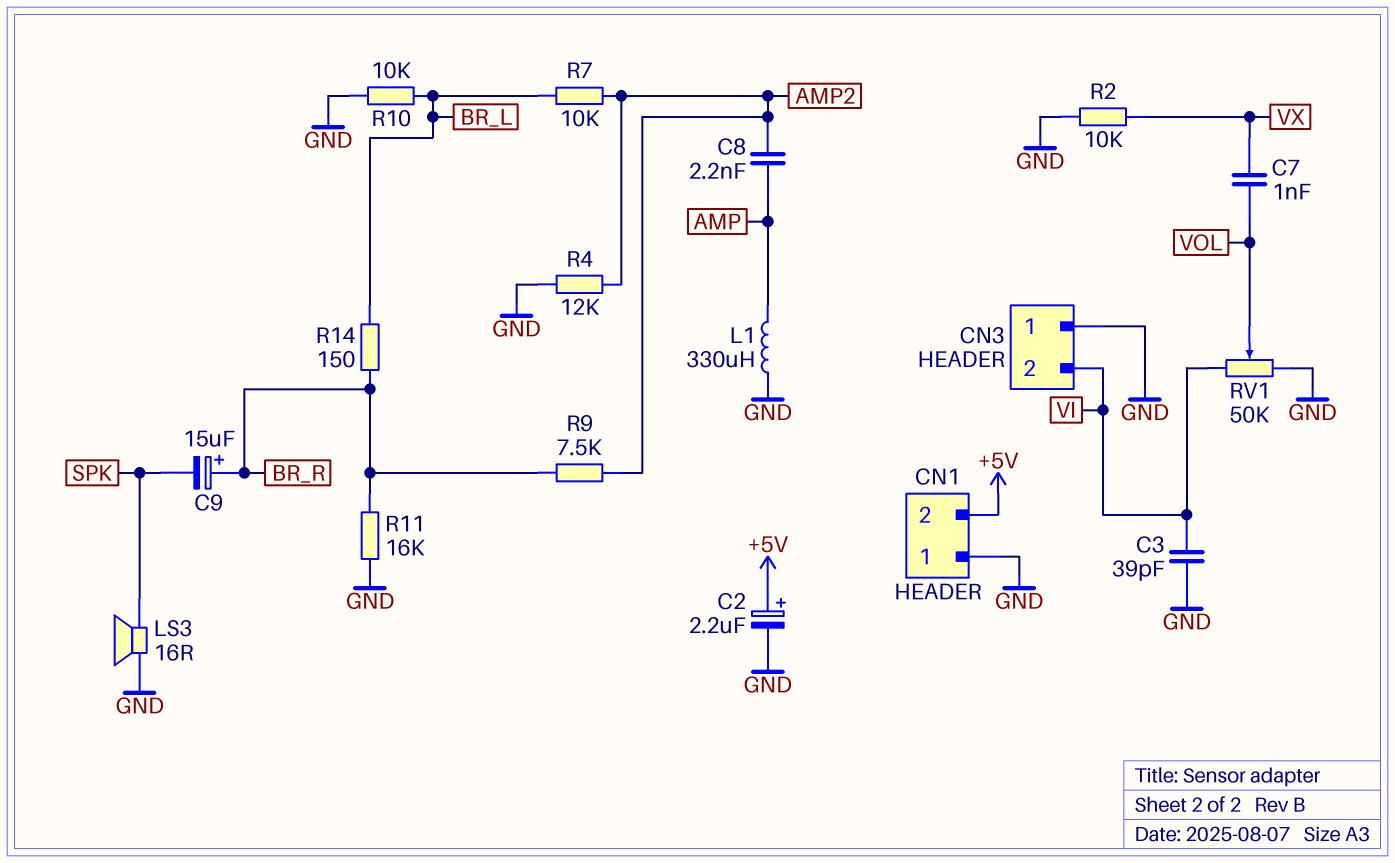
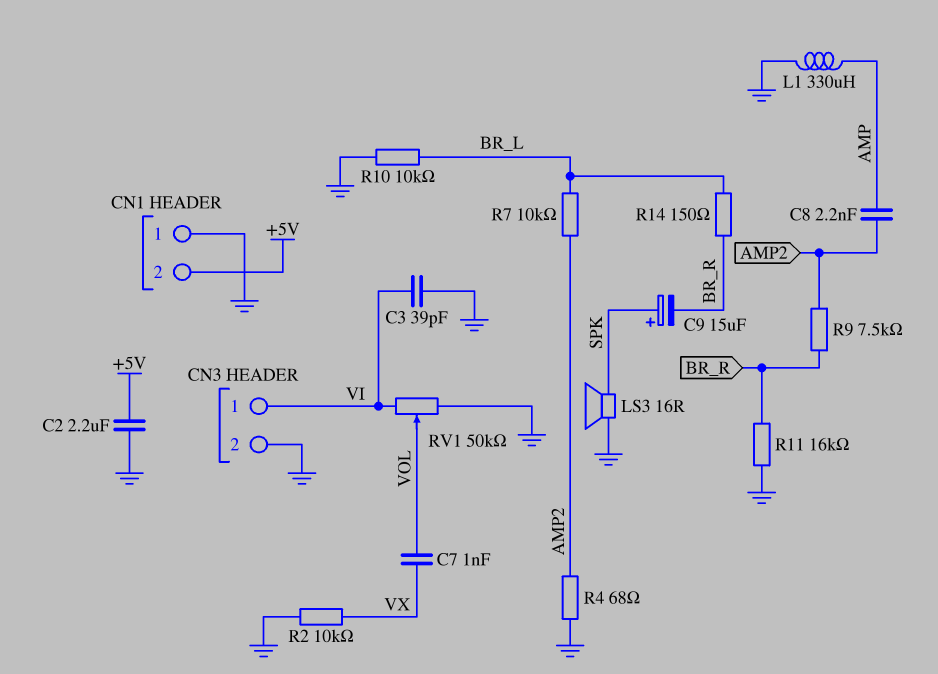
C2: 2.2uF (plus +5V, minus GND) -> 2.2uF (+5V, GND)
C9: 15uF (plus BR_R, minus SPK) -> 15uF (plus SPK, minus BR_R)
CN3 pin 1: GND -> VI
CN3 pin 2: VI -> GND
R4: 12k (AMP2, GND) -> 68 (AMP2, GND)

